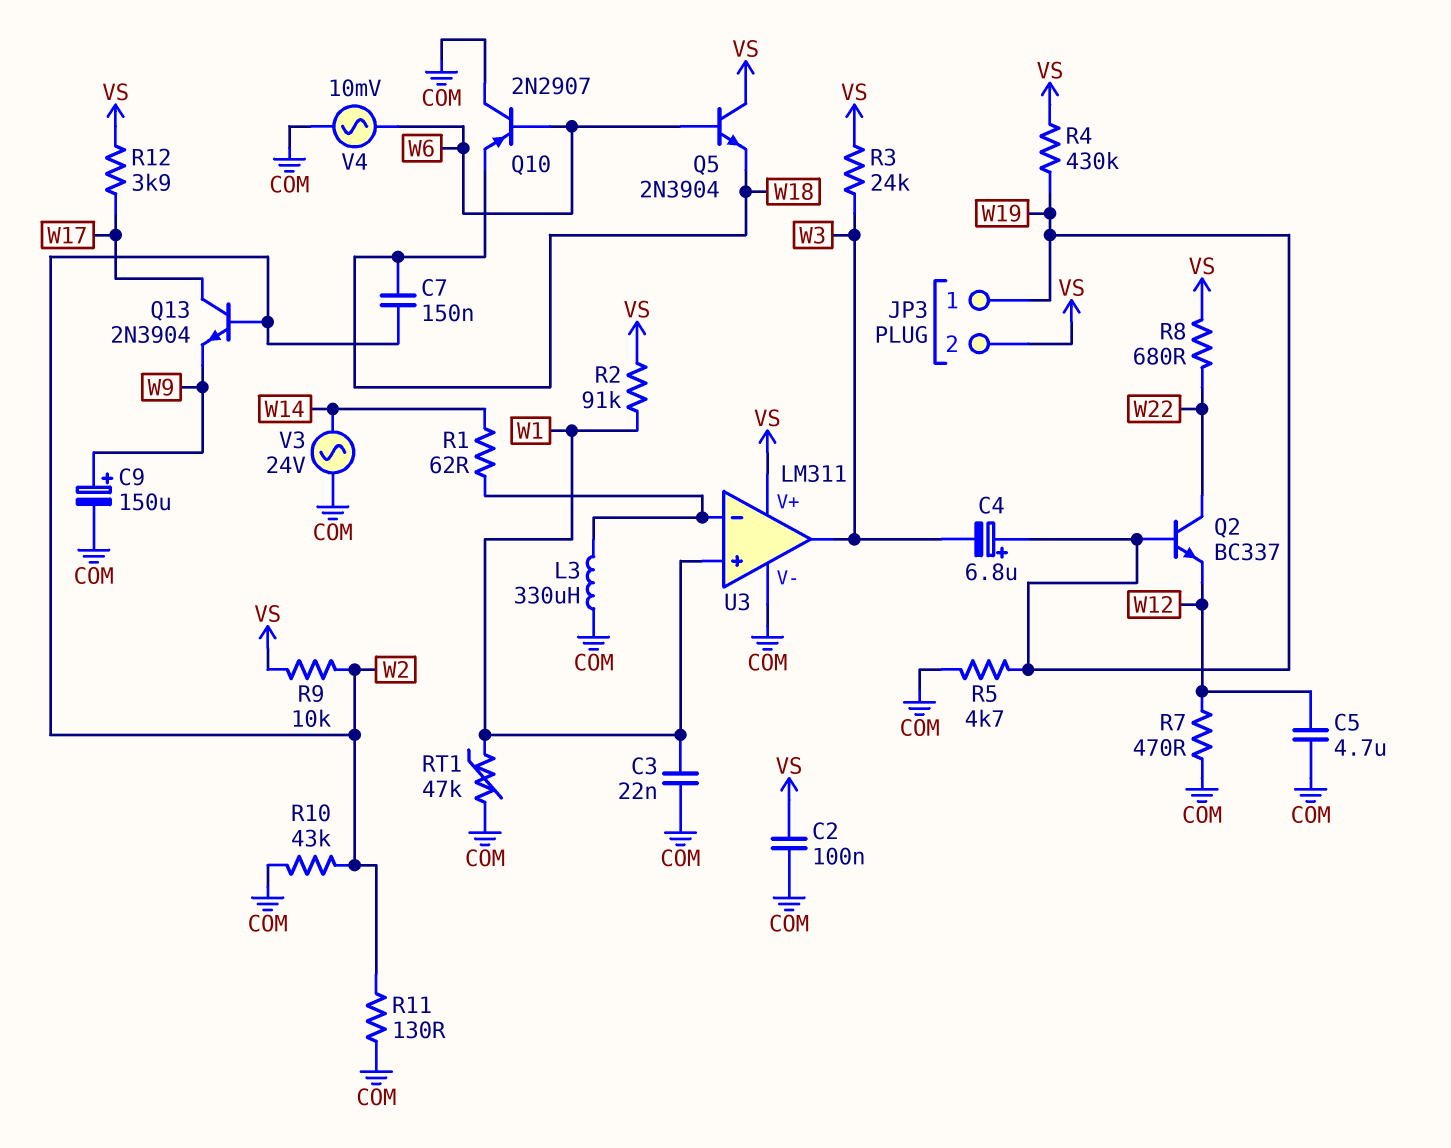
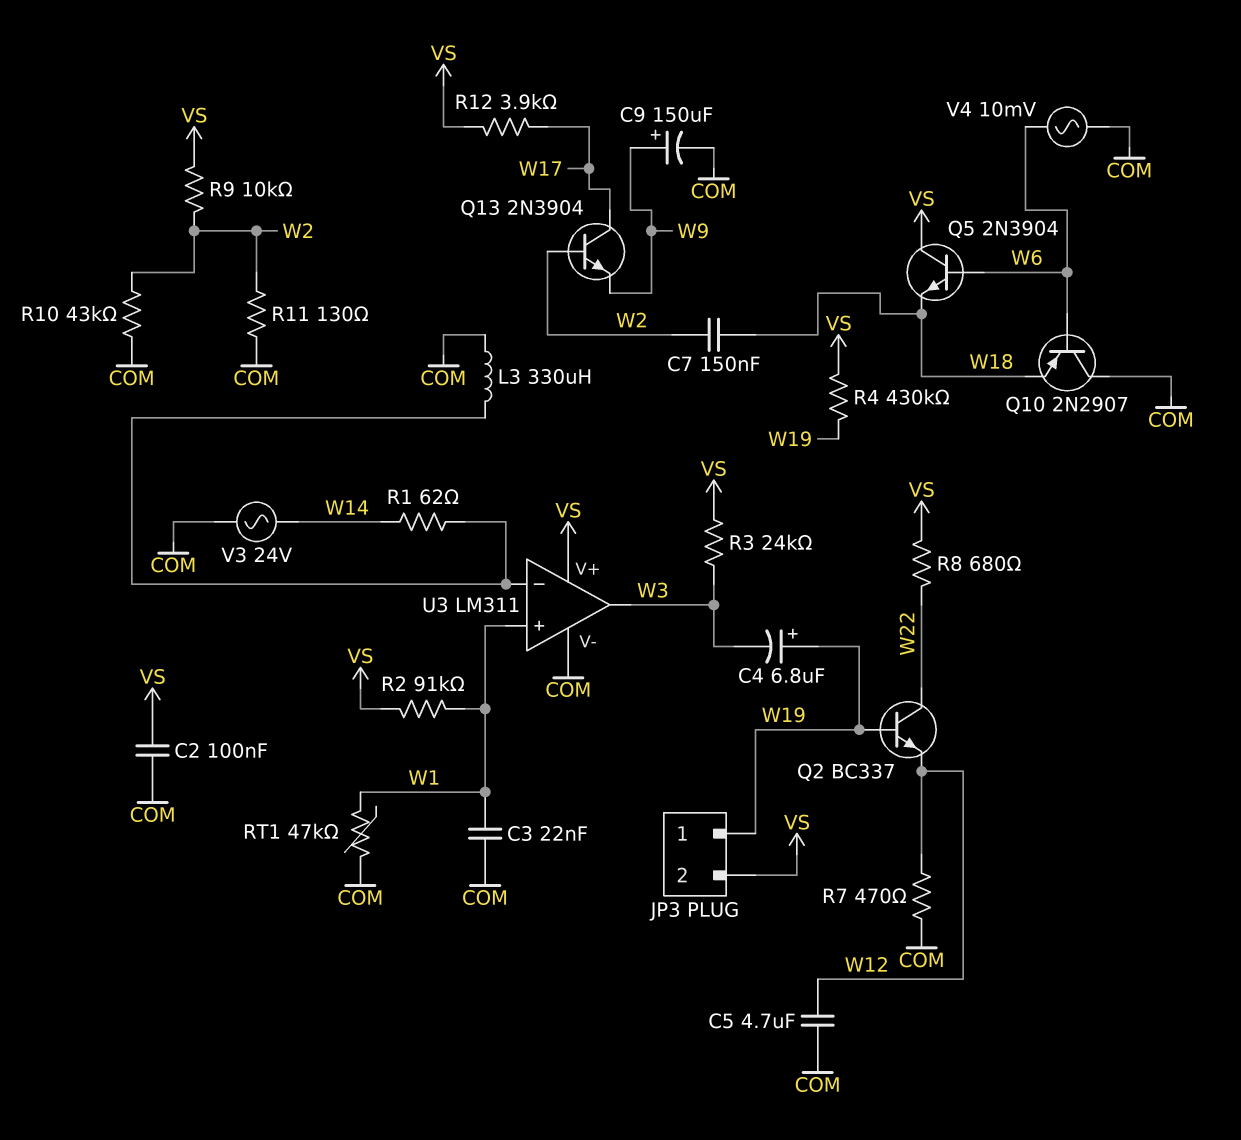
R5: 4.7k (COM, W19) -> none

